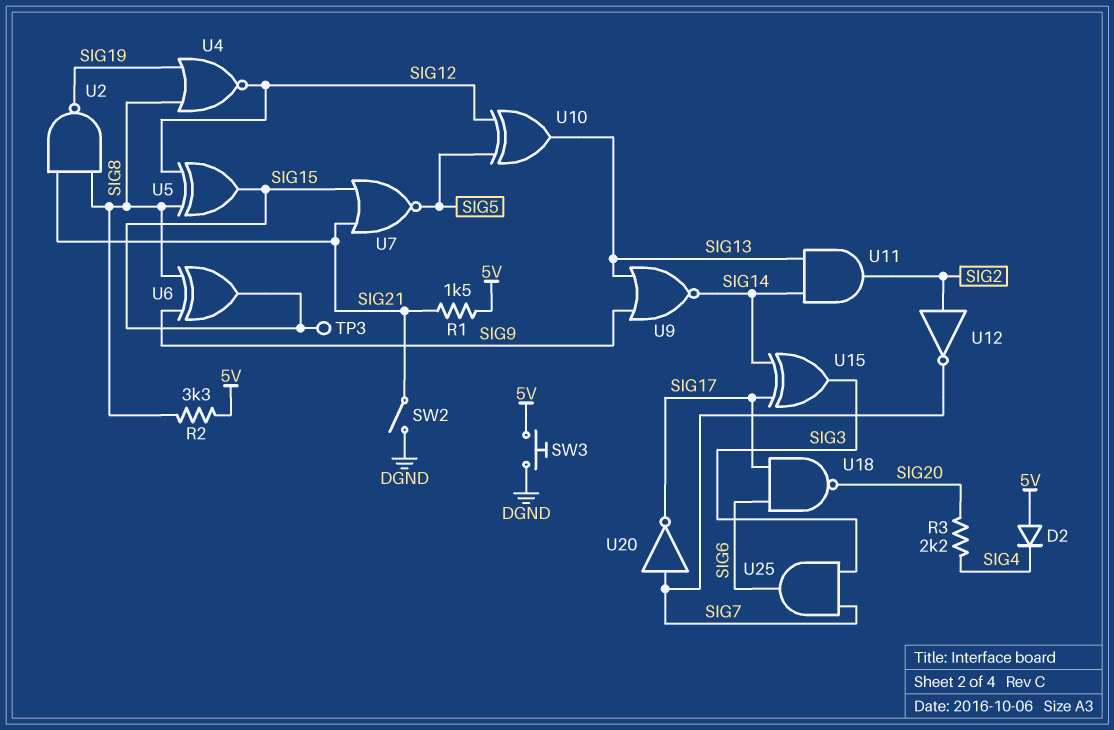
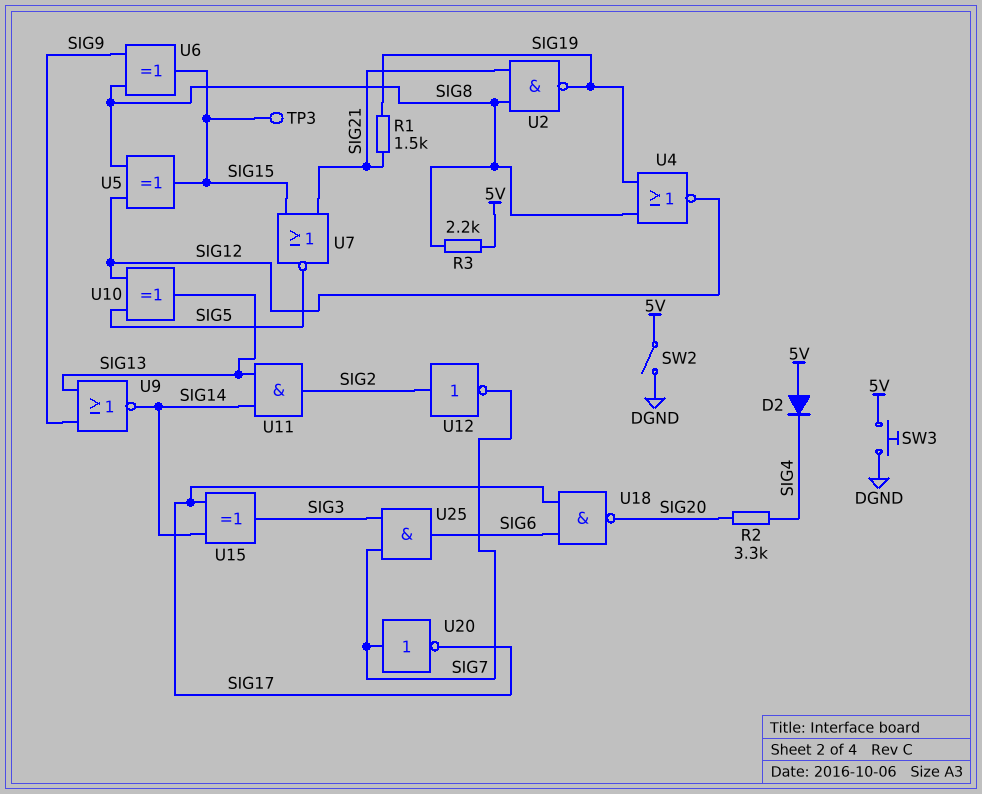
R1: 1.5k (5V, SIG21) -> 1.5k (SIG19, SIG21)
R2: 3.3k (5V, SIG8) -> 3.3k (SIG4, SIG20)
R3: 2.2k (SIG4, SIG20) -> 2.2k (5V, SIG8)
SW2: switch (DGND, SIG21) -> switch (5V, DGND)

